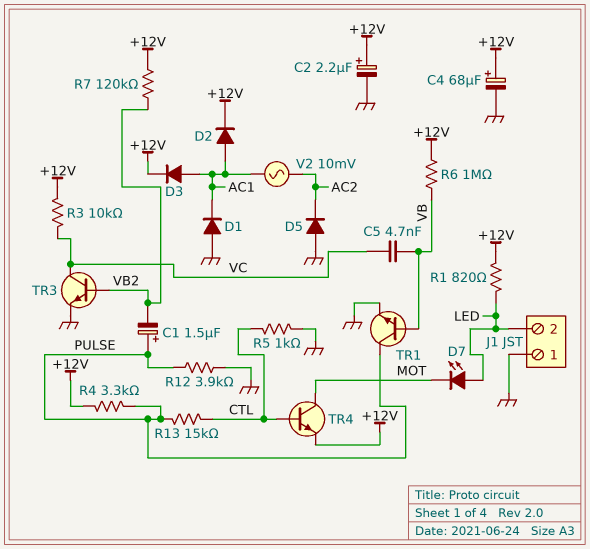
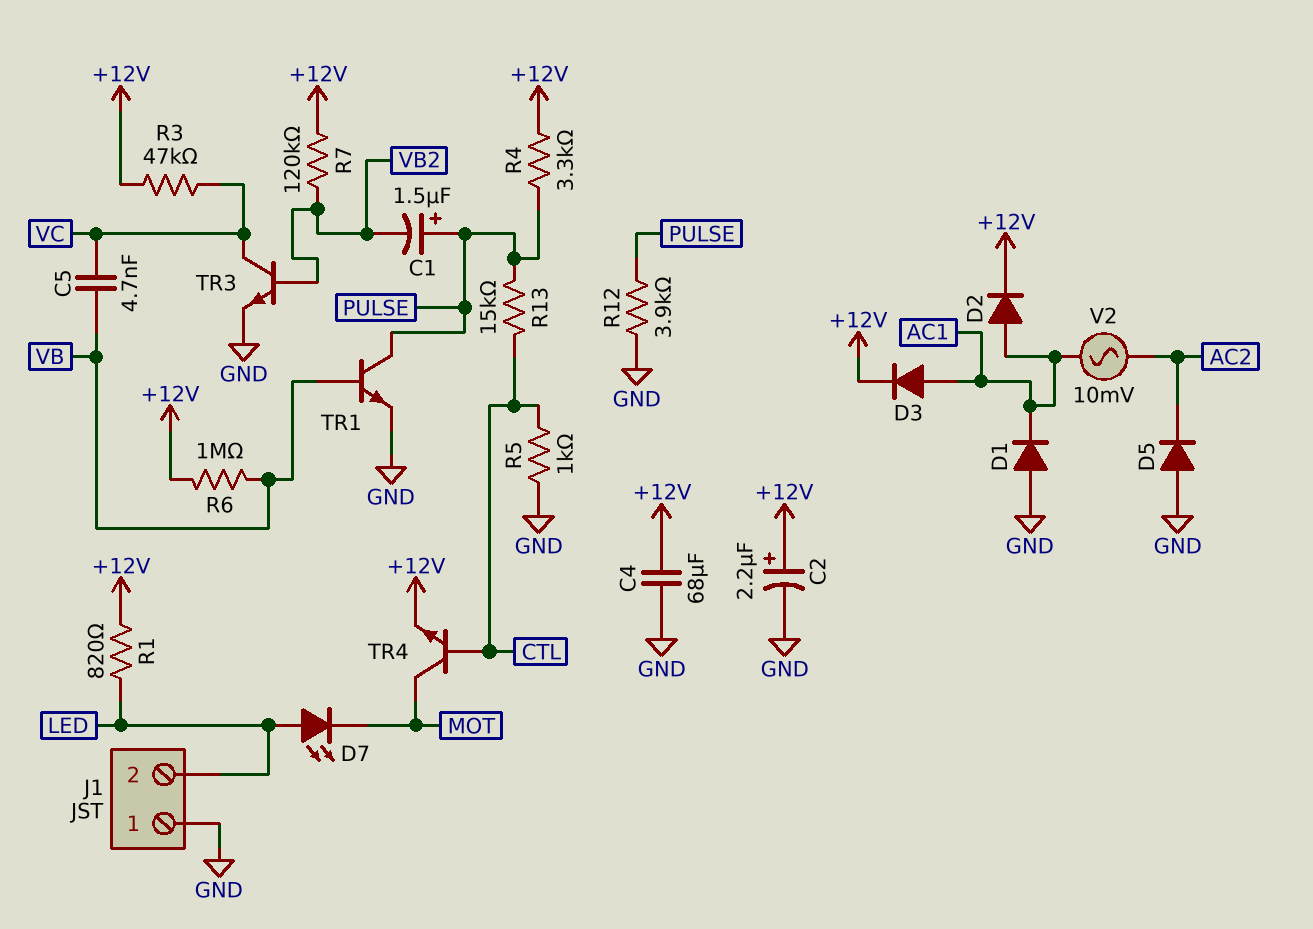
C4: 68uF (plus +12V, minus GND) -> 68uF (+12V, GND)
R3: 10k (+12V, VC) -> 47k (+12V, VC)

